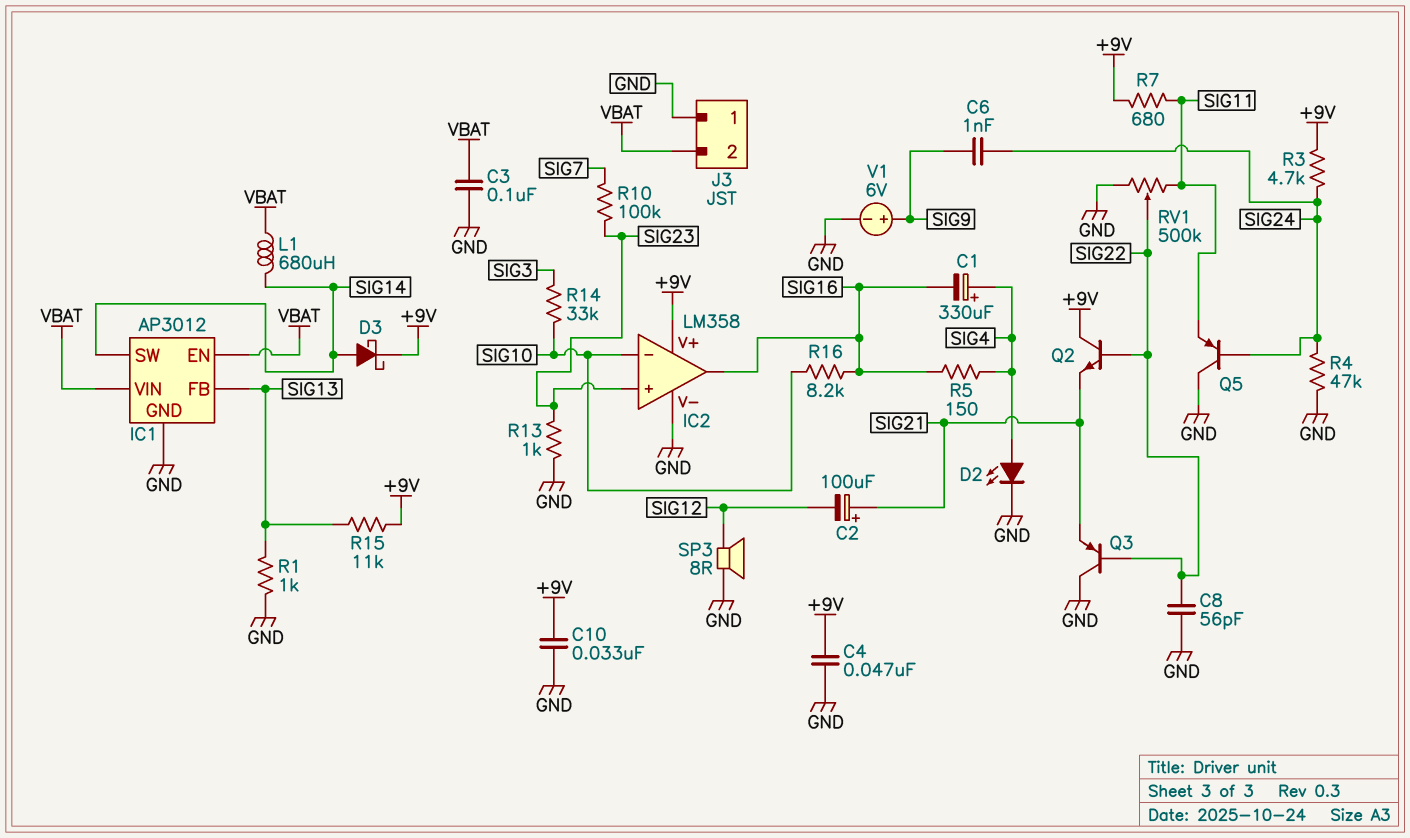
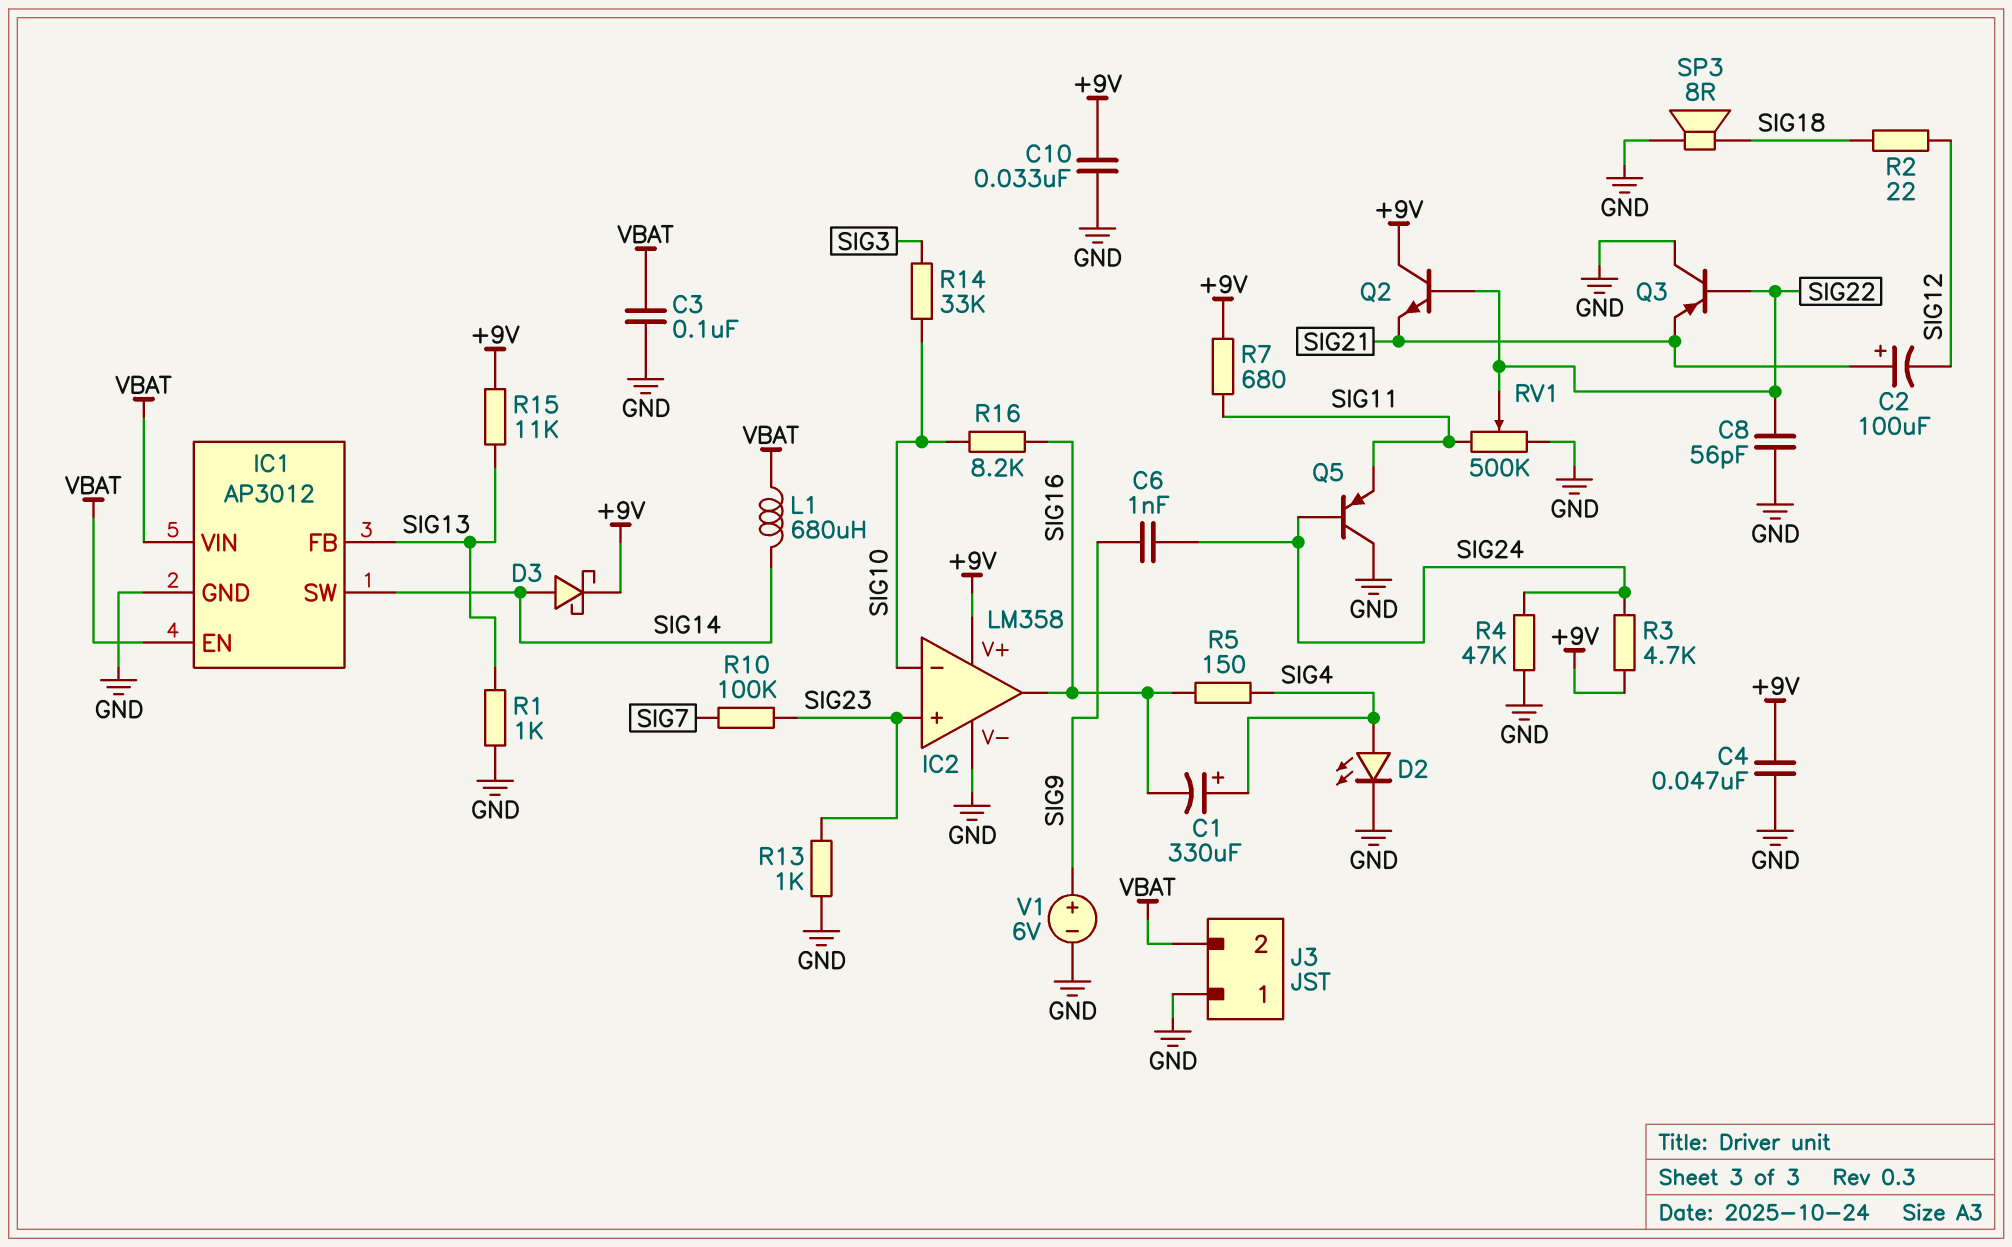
R2: none -> 22 (SIG12, SIG18)
SP3: speaker 8R (GND, SIG12) -> speaker 8R (GND, SIG18)

